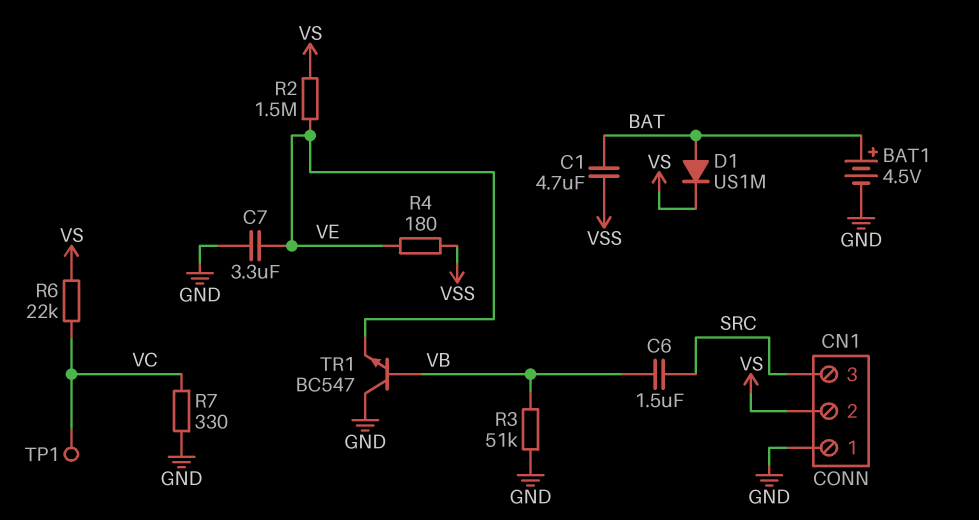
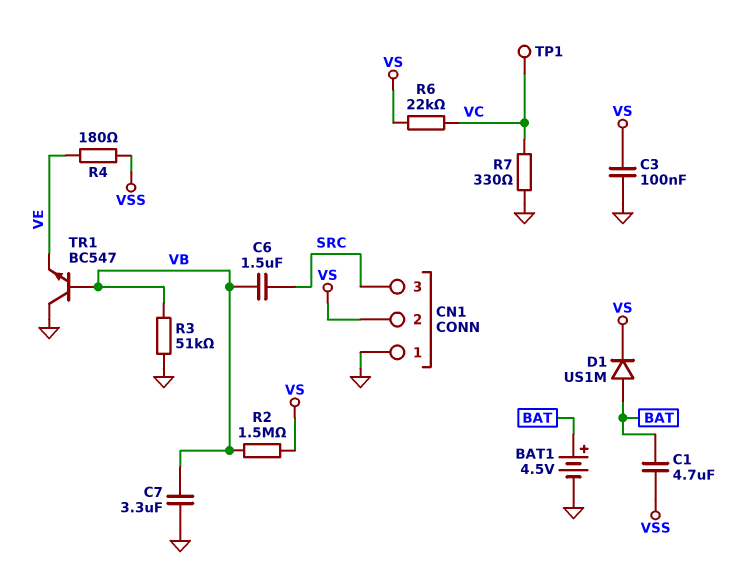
C3: none -> 100nF (GND, VS)
C7: 3.3uF (GND, VE) -> 3.3uF (GND, VB)
R2: 1.5M (VE, VS) -> 1.5M (VB, VS)

